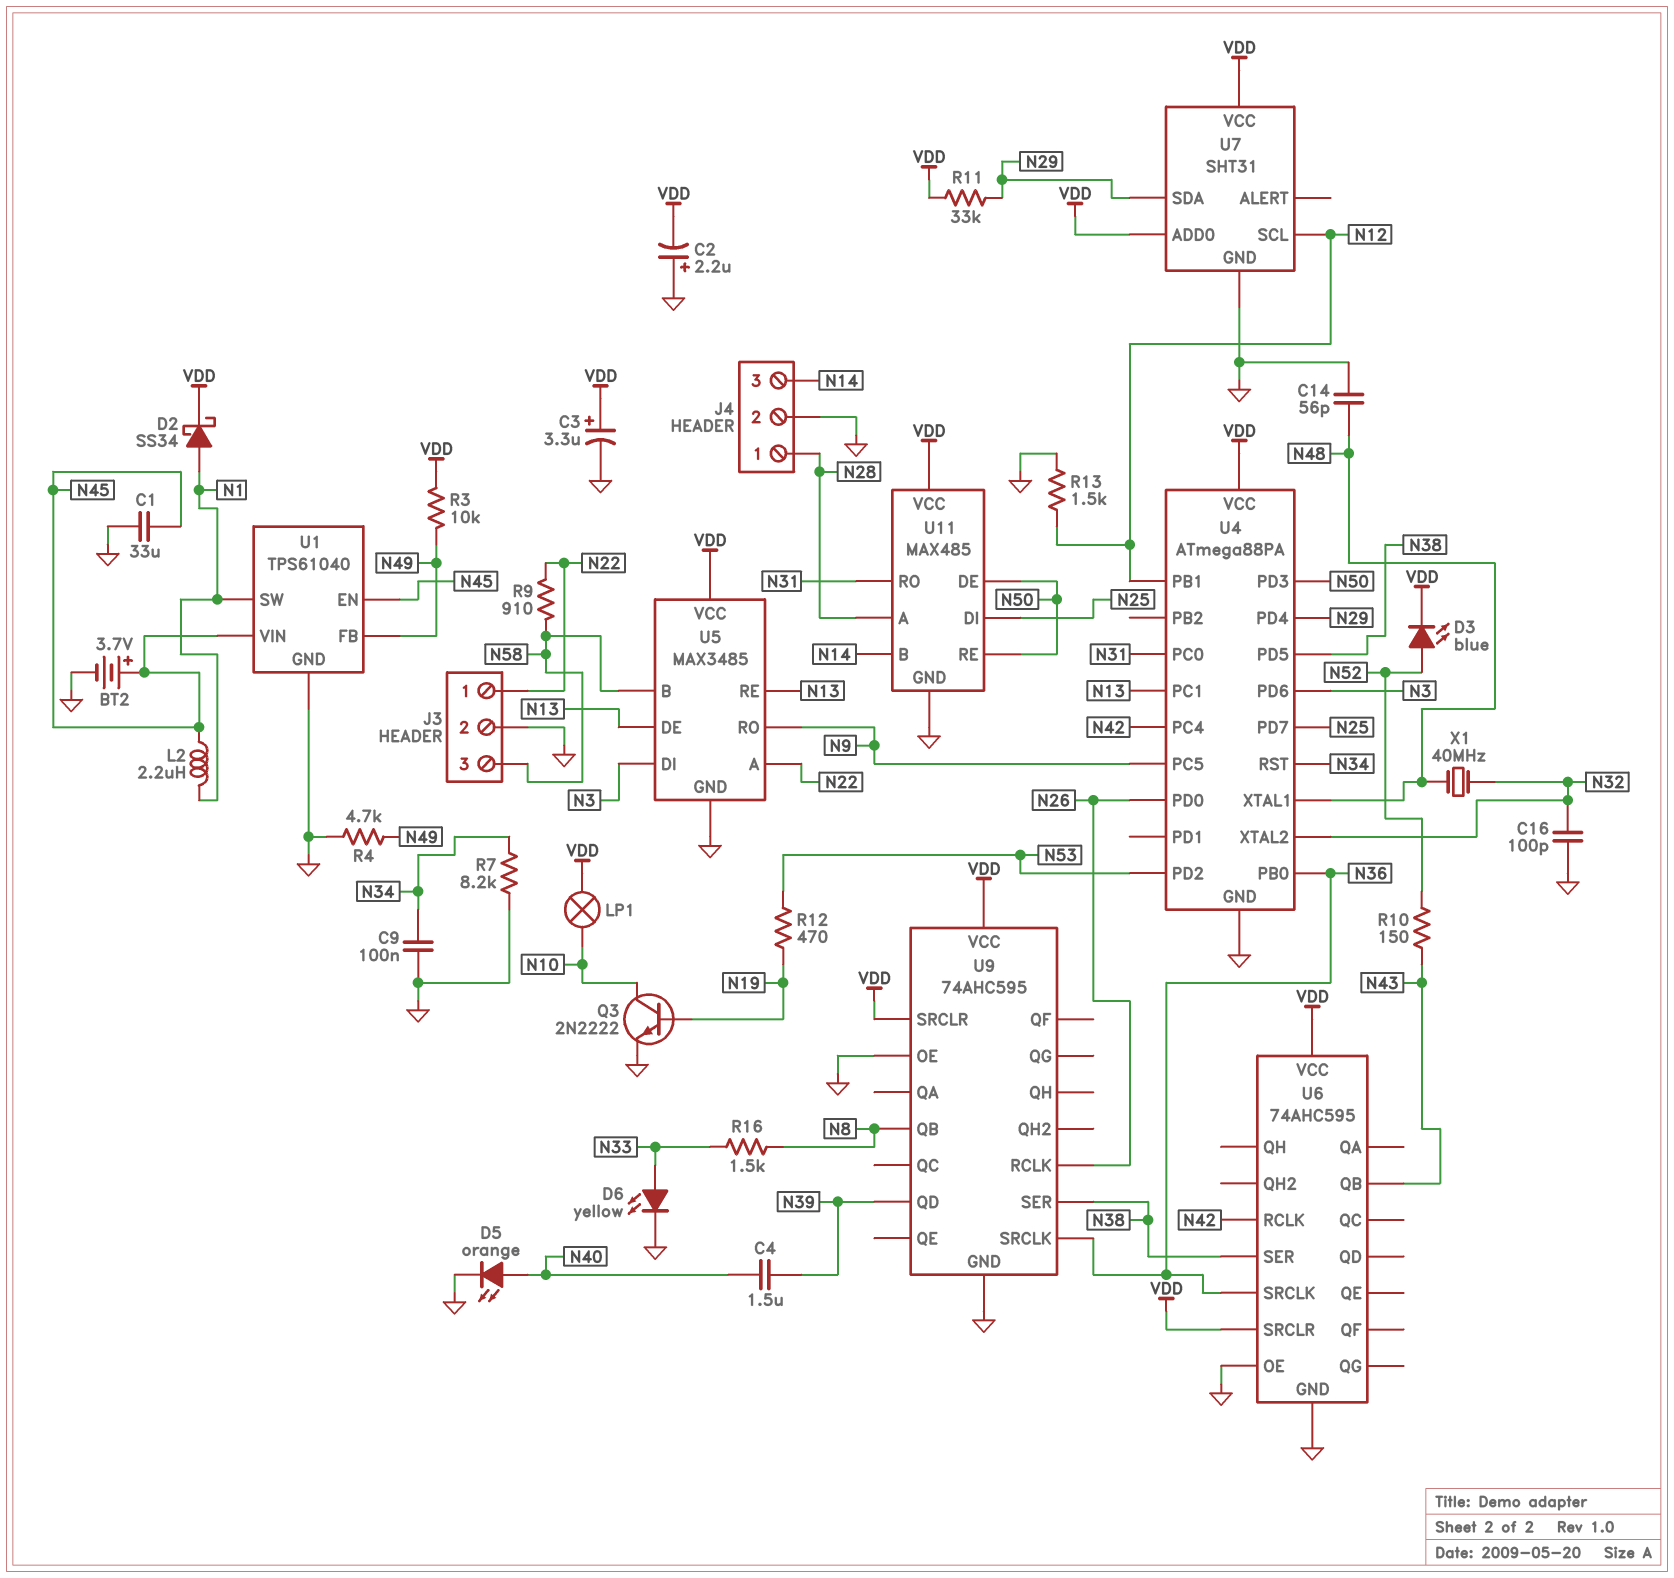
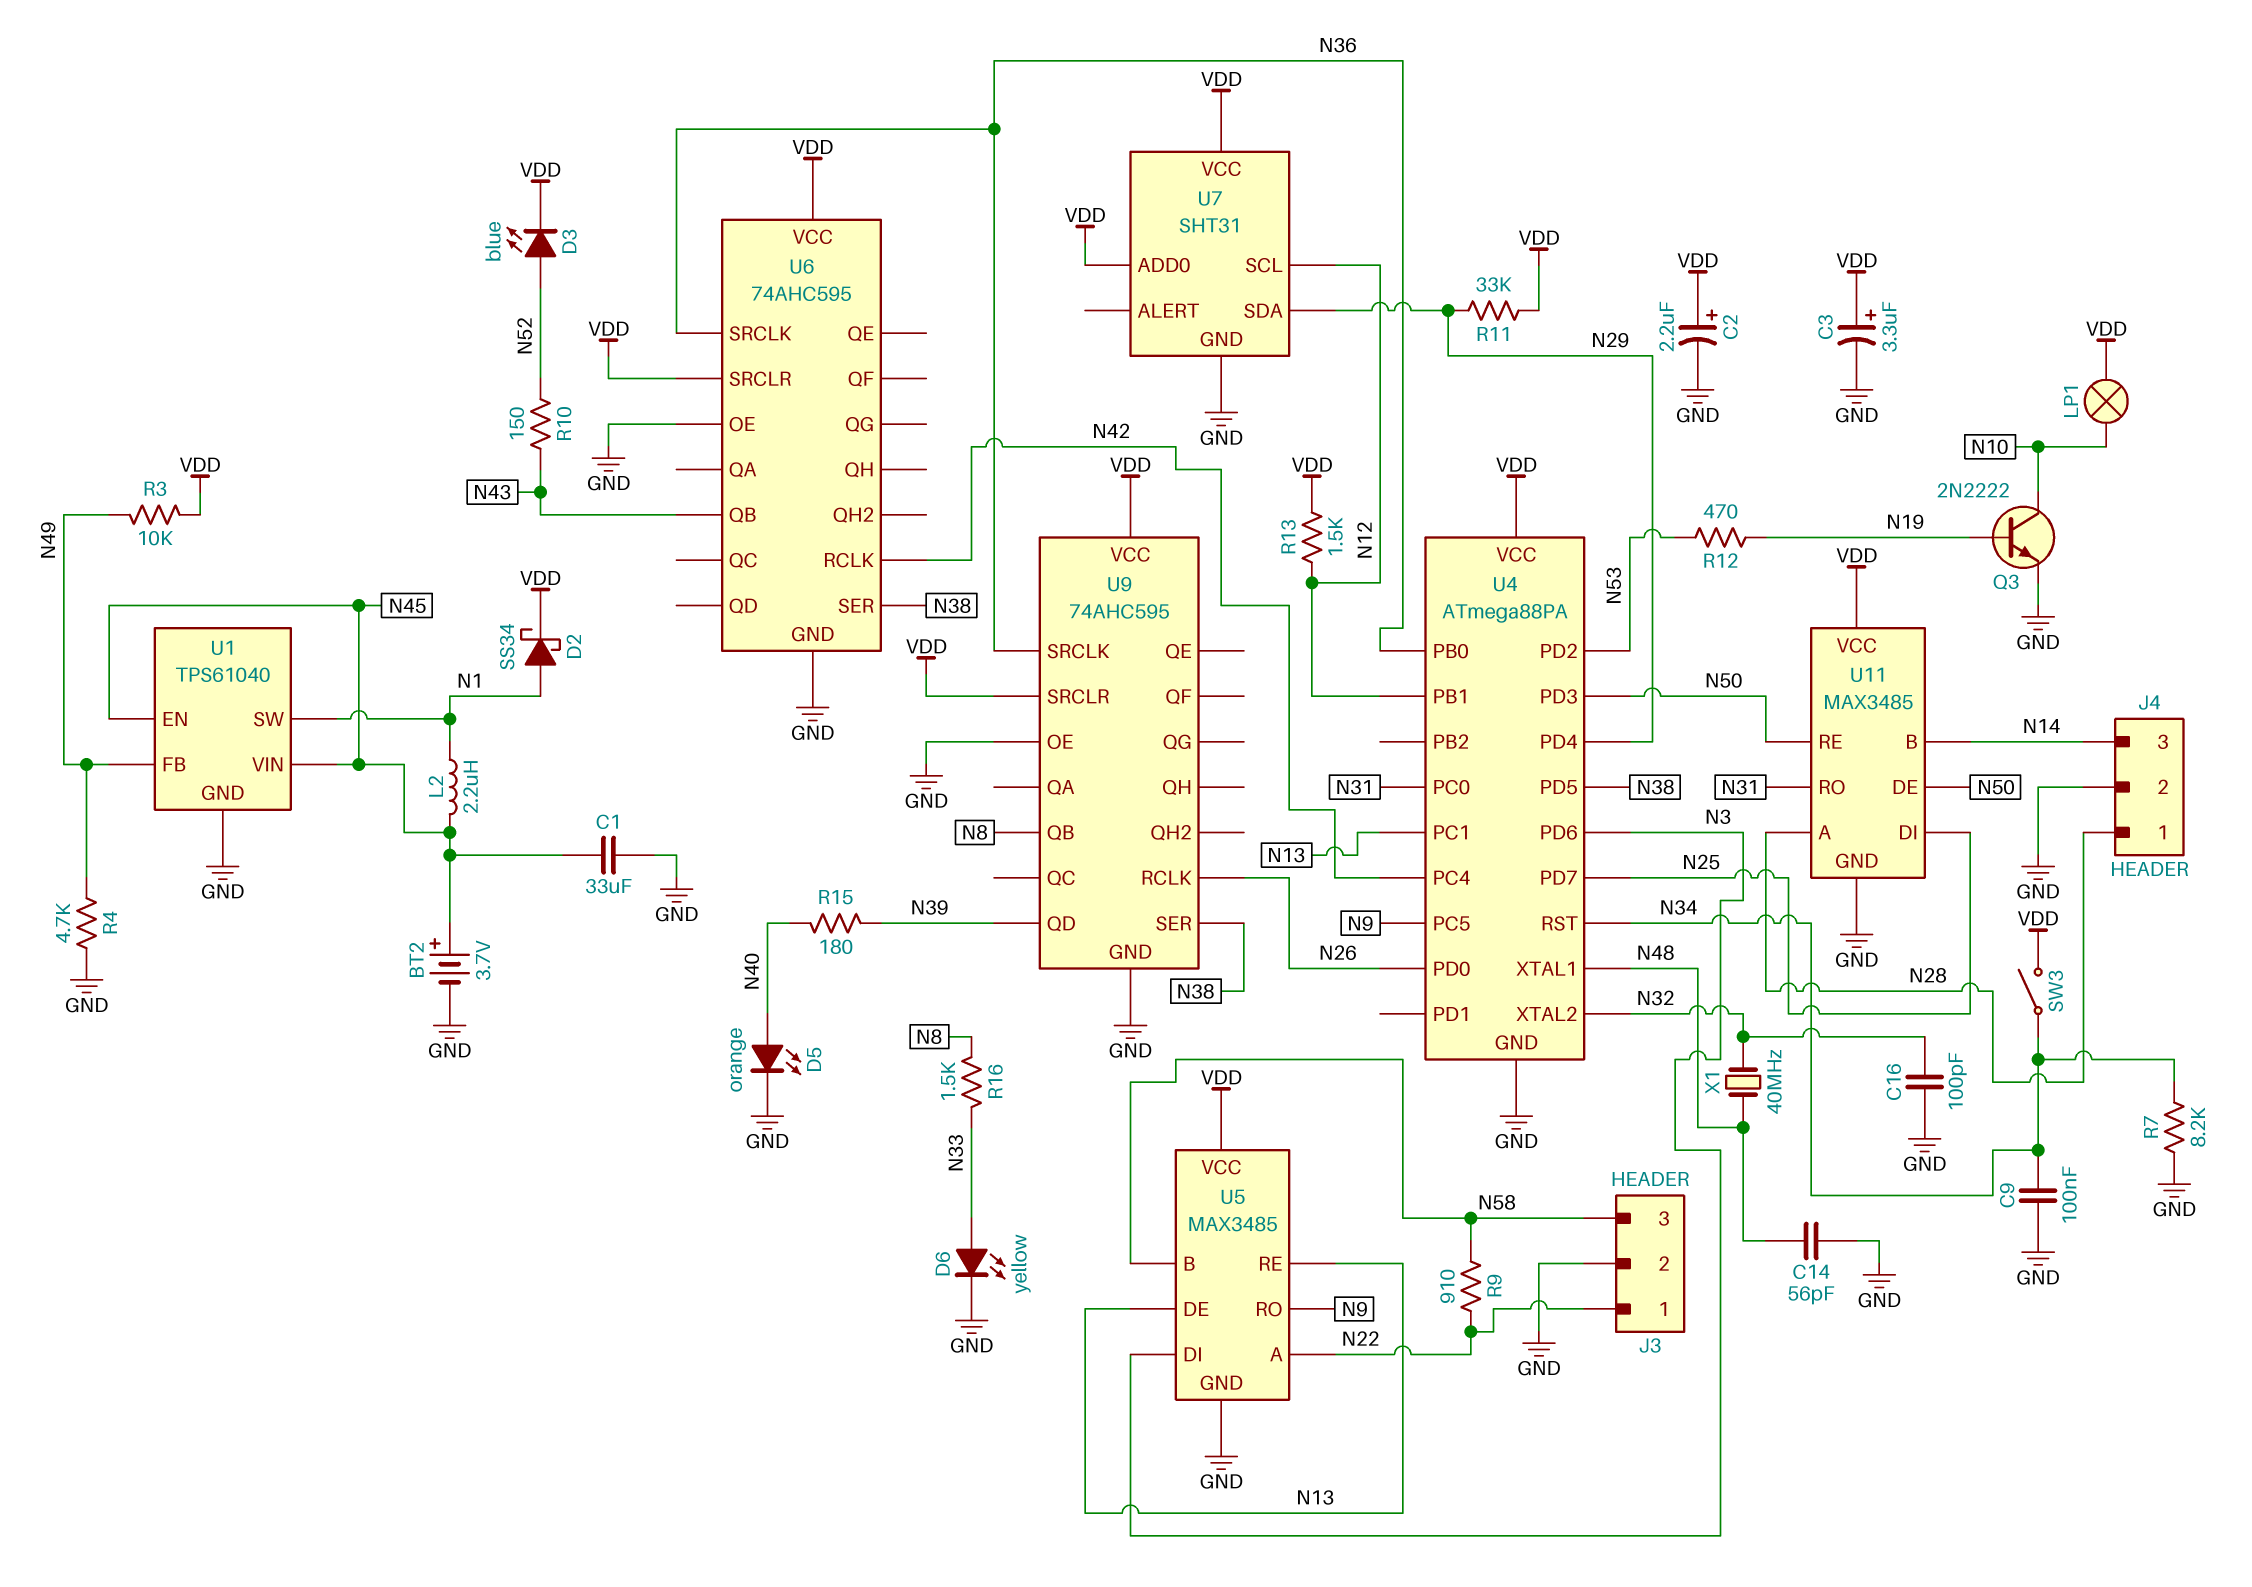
C2: 2.2uF (plus GND, minus VDD) -> 2.2uF (plus VDD, minus GND)
C4: 1.5uF (N39, N40) -> none
R13: 1.5k (GND, N12) -> 1.5k (N12, VDD)
R15: none -> 180 (N39, N40)
SW3: none -> switch (N34, VDD)
U11: MAX485 -> MAX3485

